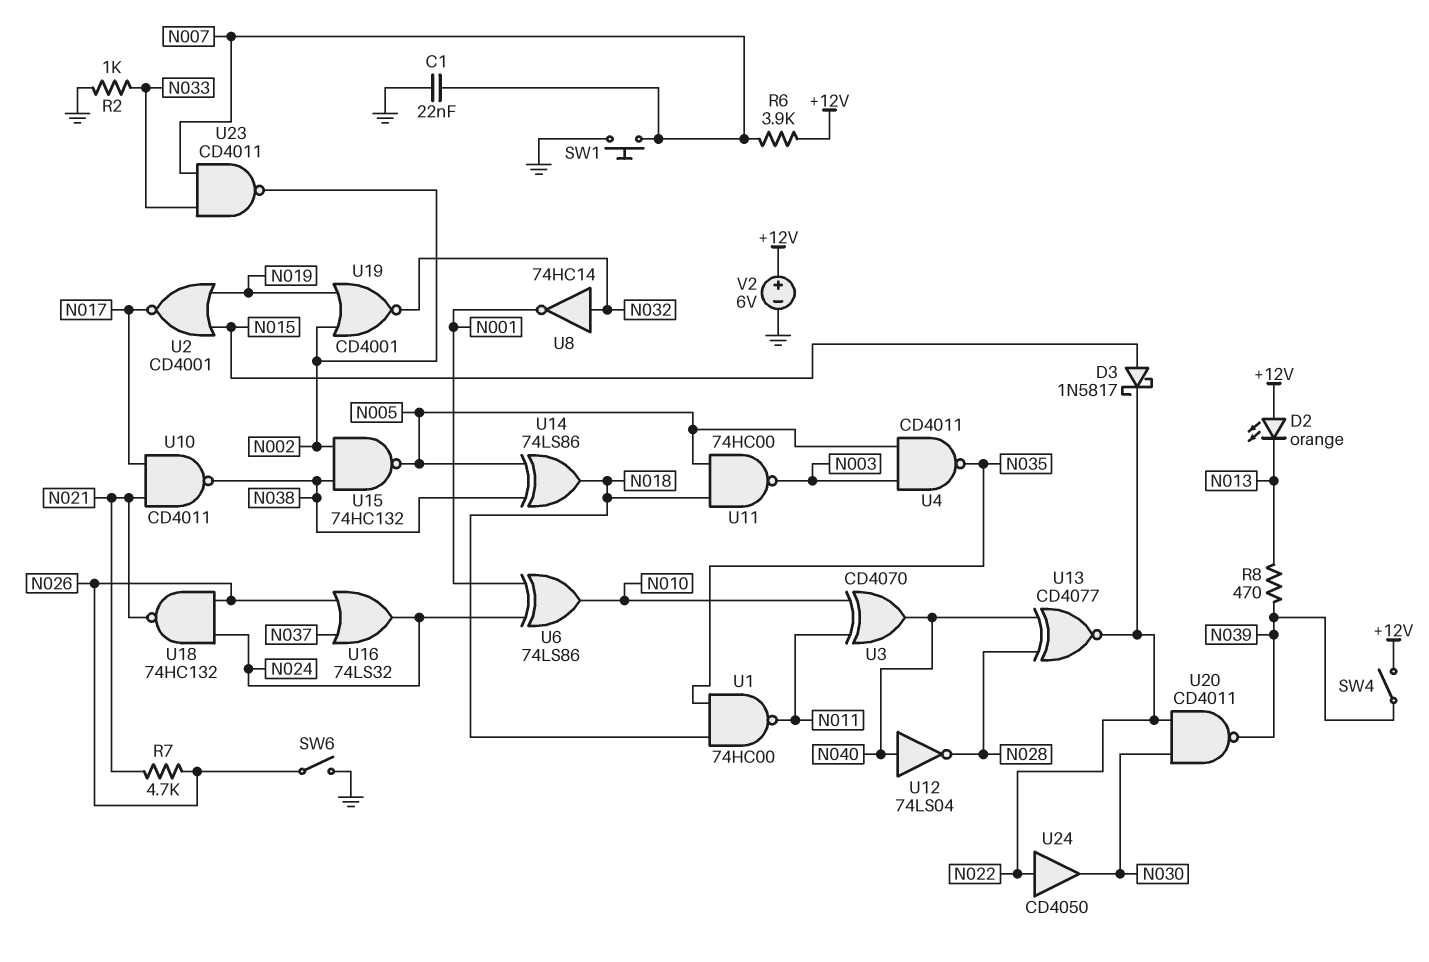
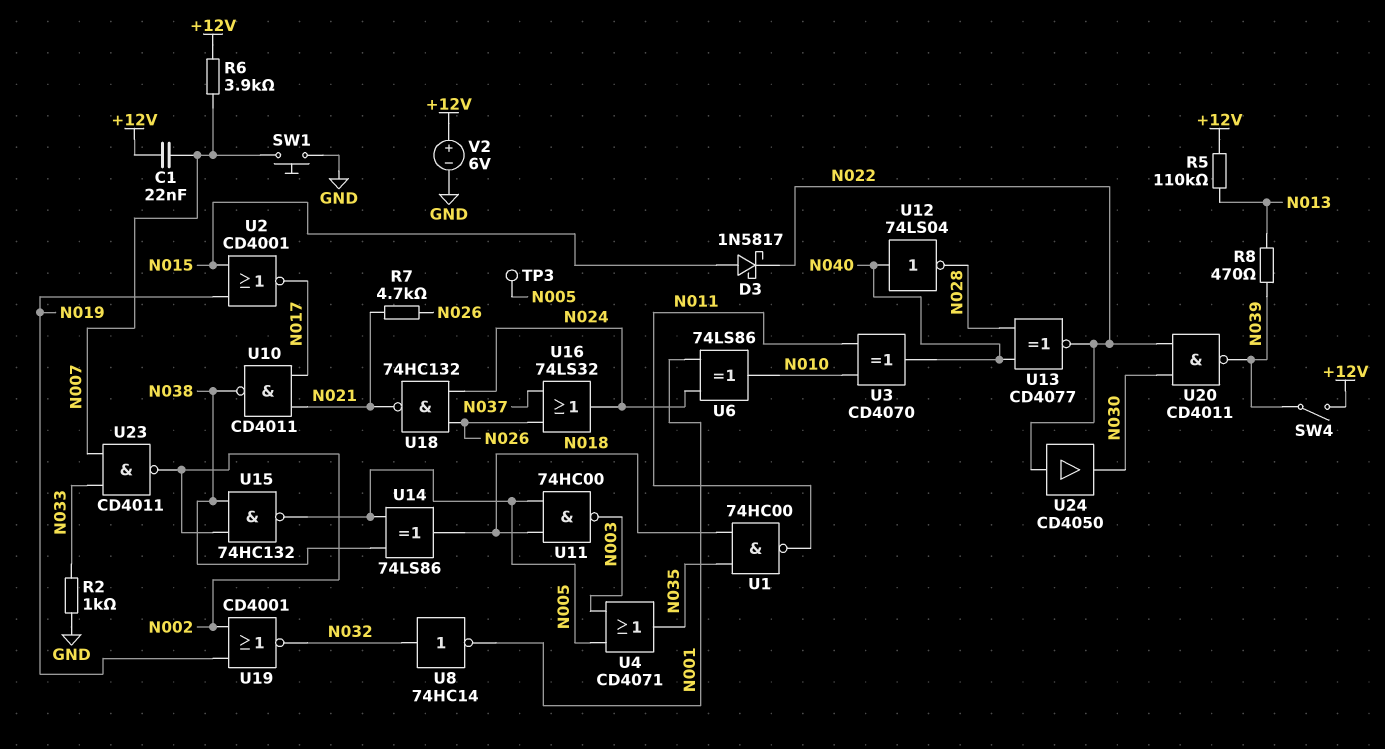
C1: 22nF (GND, N007) -> 22nF (+12V, N007)
D2: LED orange (A +12V, K N013) -> none
R5: none -> 110k (+12V, N013)
SW6: switch (GND, N026) -> none
TP3: none -> test point (N005)
U4: NAND CD4011 (in N003, in N005, out N035) -> OR CD4071 (in N003, in N005, out N035)

